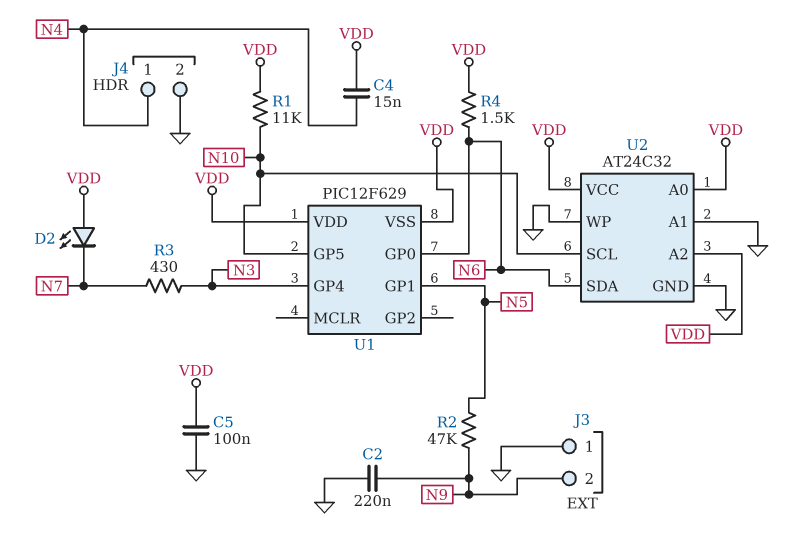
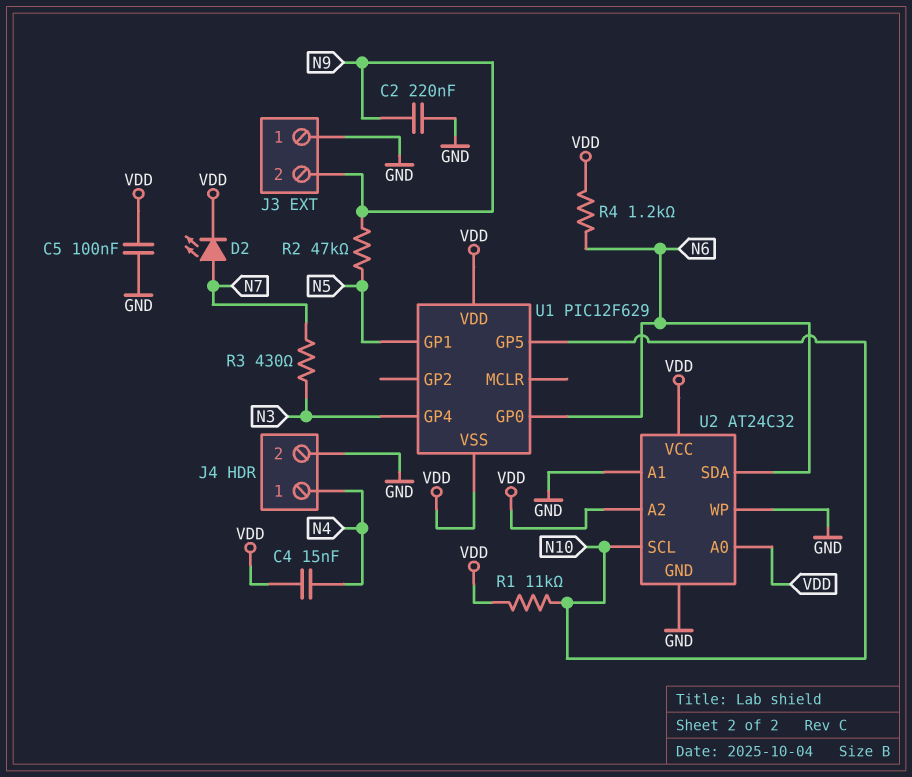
D2: LED (A VDD, K N7) -> LED (A N7, K VDD)
R4: 1.5k (N6, VDD) -> 1.2k (N6, VDD)

